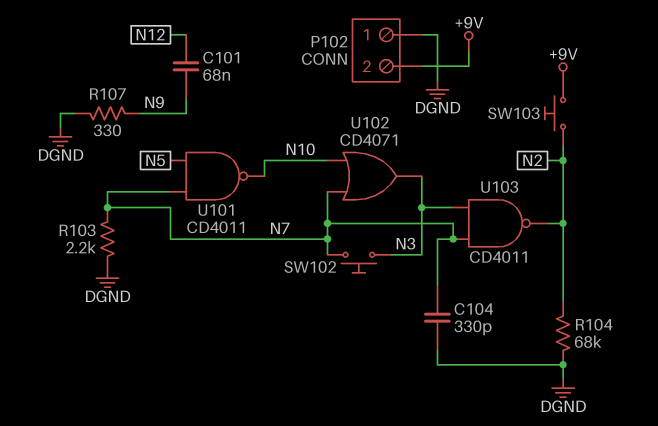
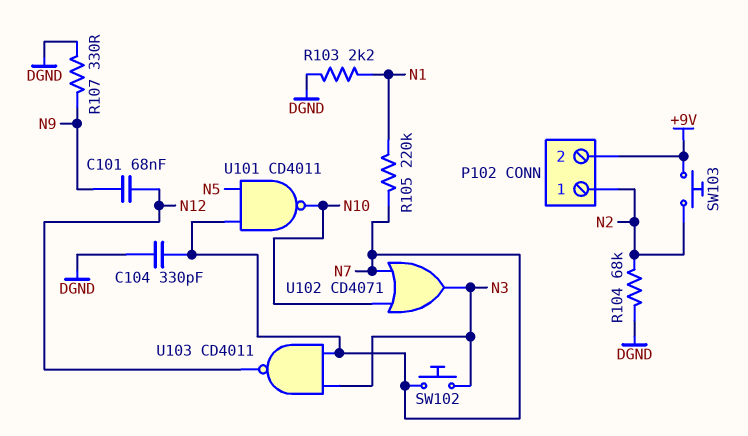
P102 pin 1: DGND -> N2
R103: 2.2k (DGND, N7) -> 2.2k (DGND, N1)
R105: none -> 220k (N1, N7)
U103: NAND CD4011 (in N3, in N7, out N2) -> NAND CD4011 (in N3, in N7, out N12)

